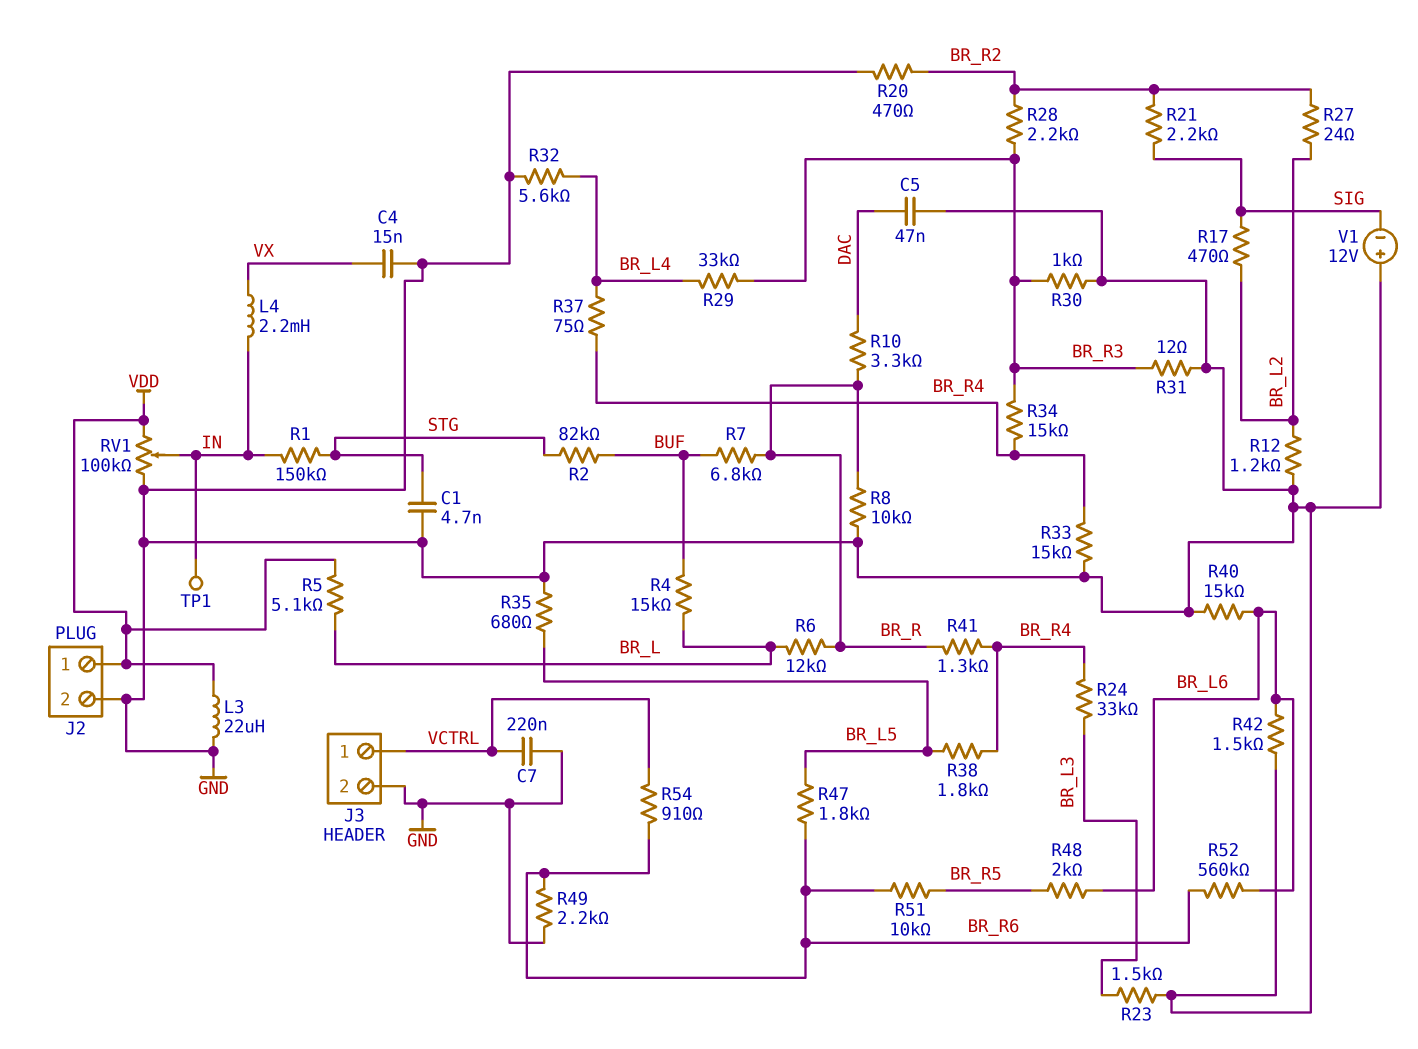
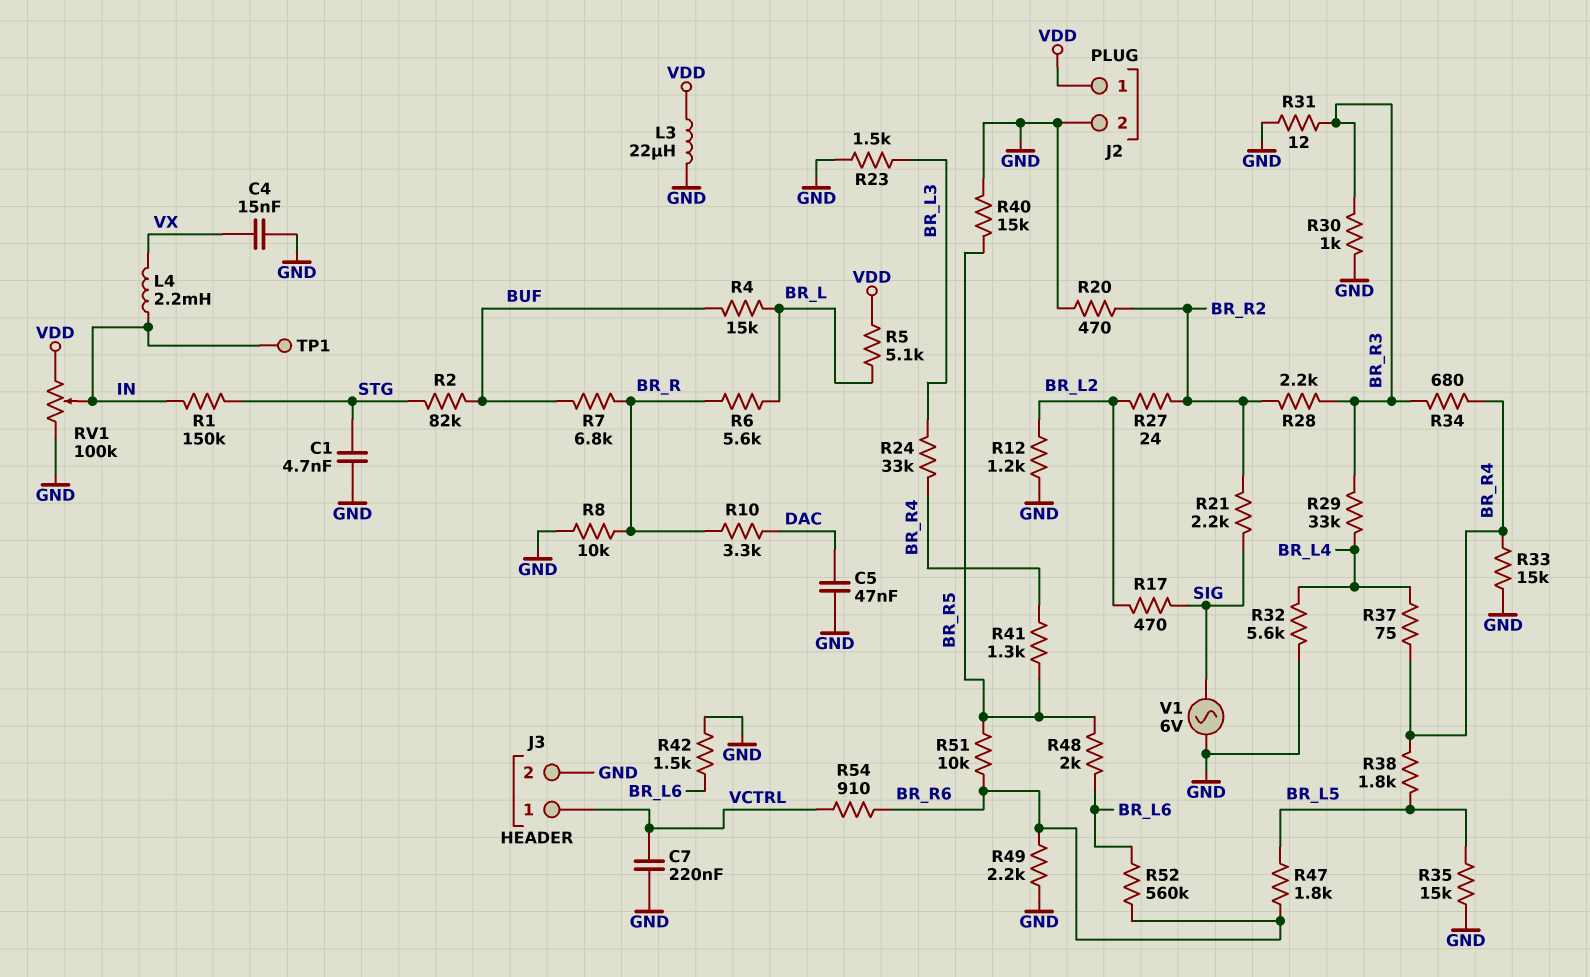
R6: 12k (BR_L, BR_R) -> 5.6k (BR_L, BR_R)
R34: 15k (BR_R3, BR_R4) -> 680 (BR_R3, BR_R4)
R35: 680 (BR_L5, GND) -> 15k (BR_L5, GND)
R40: 15k (BR_L6, GND) -> 15k (BR_R5, GND)
R41: 1.3k (BR_R, BR_R4) -> 1.3k (BR_R4, BR_R5)
V1: 12V (plus GND, minus SIG) -> AC 6V (GND, SIG)

